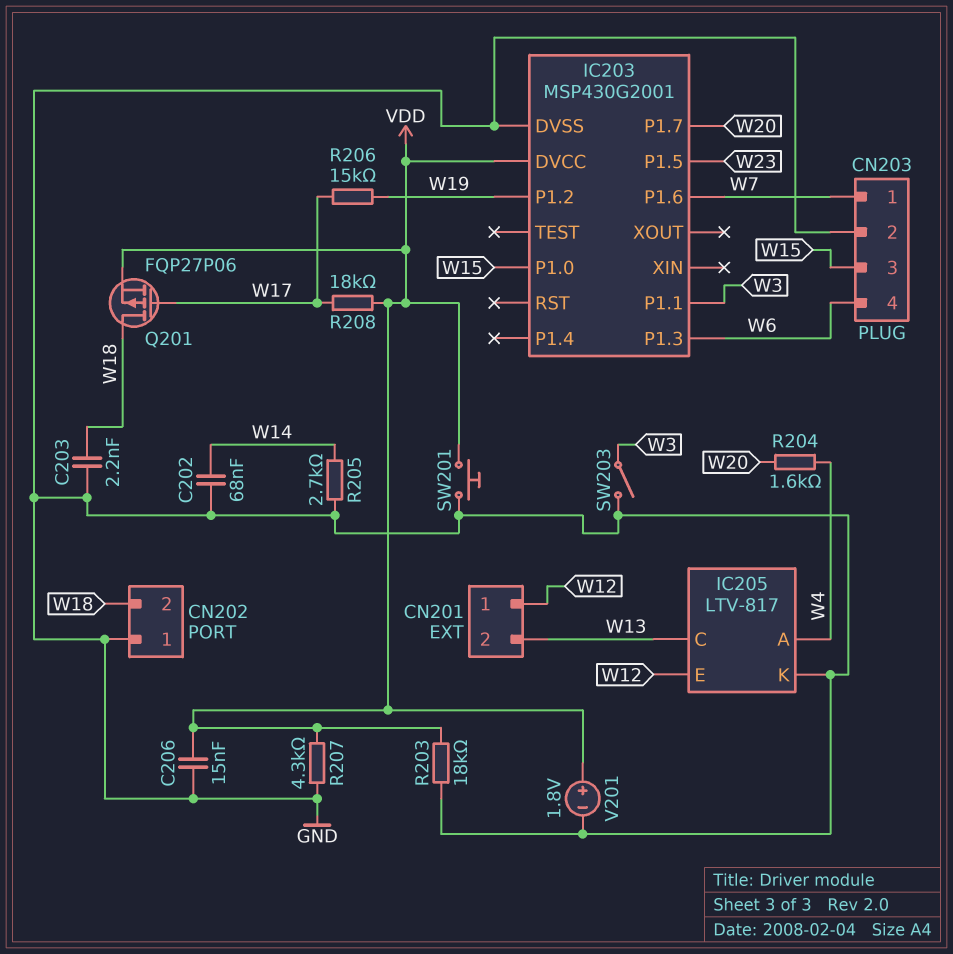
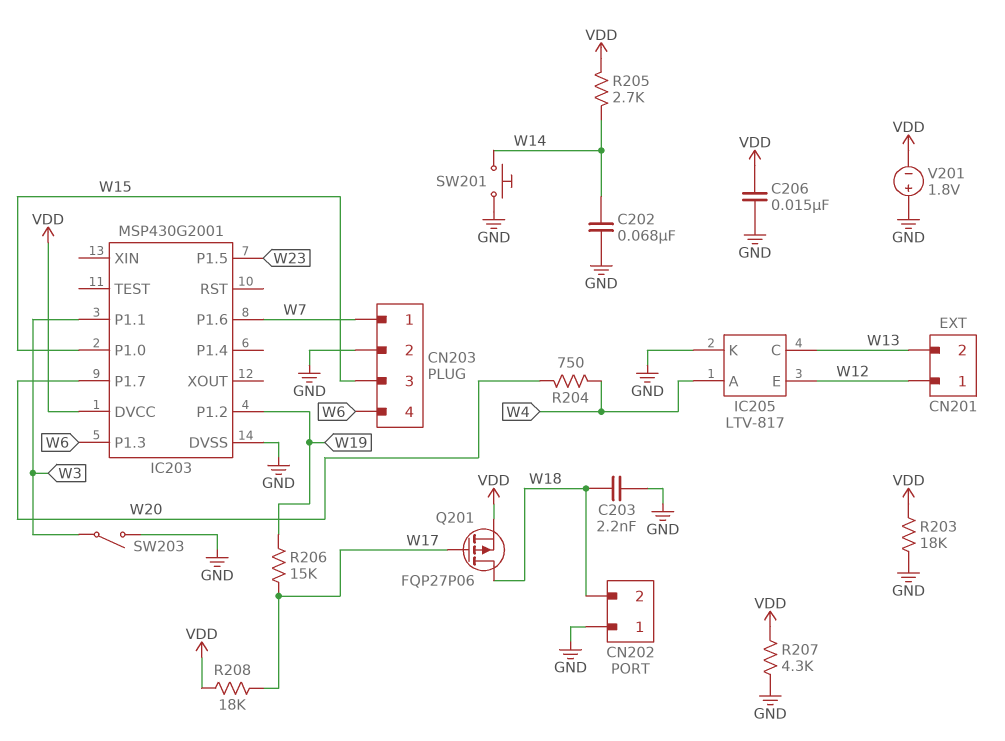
R204: 1.6k (W4, W20) -> 750 (W4, W20)
R205: 2.7k (GND, W14) -> 2.7k (VDD, W14)
SW201: button (GND, VDD) -> button (GND, W14)
V201: 1.8V (plus VDD, minus GND) -> 1.8V (plus GND, minus VDD)

